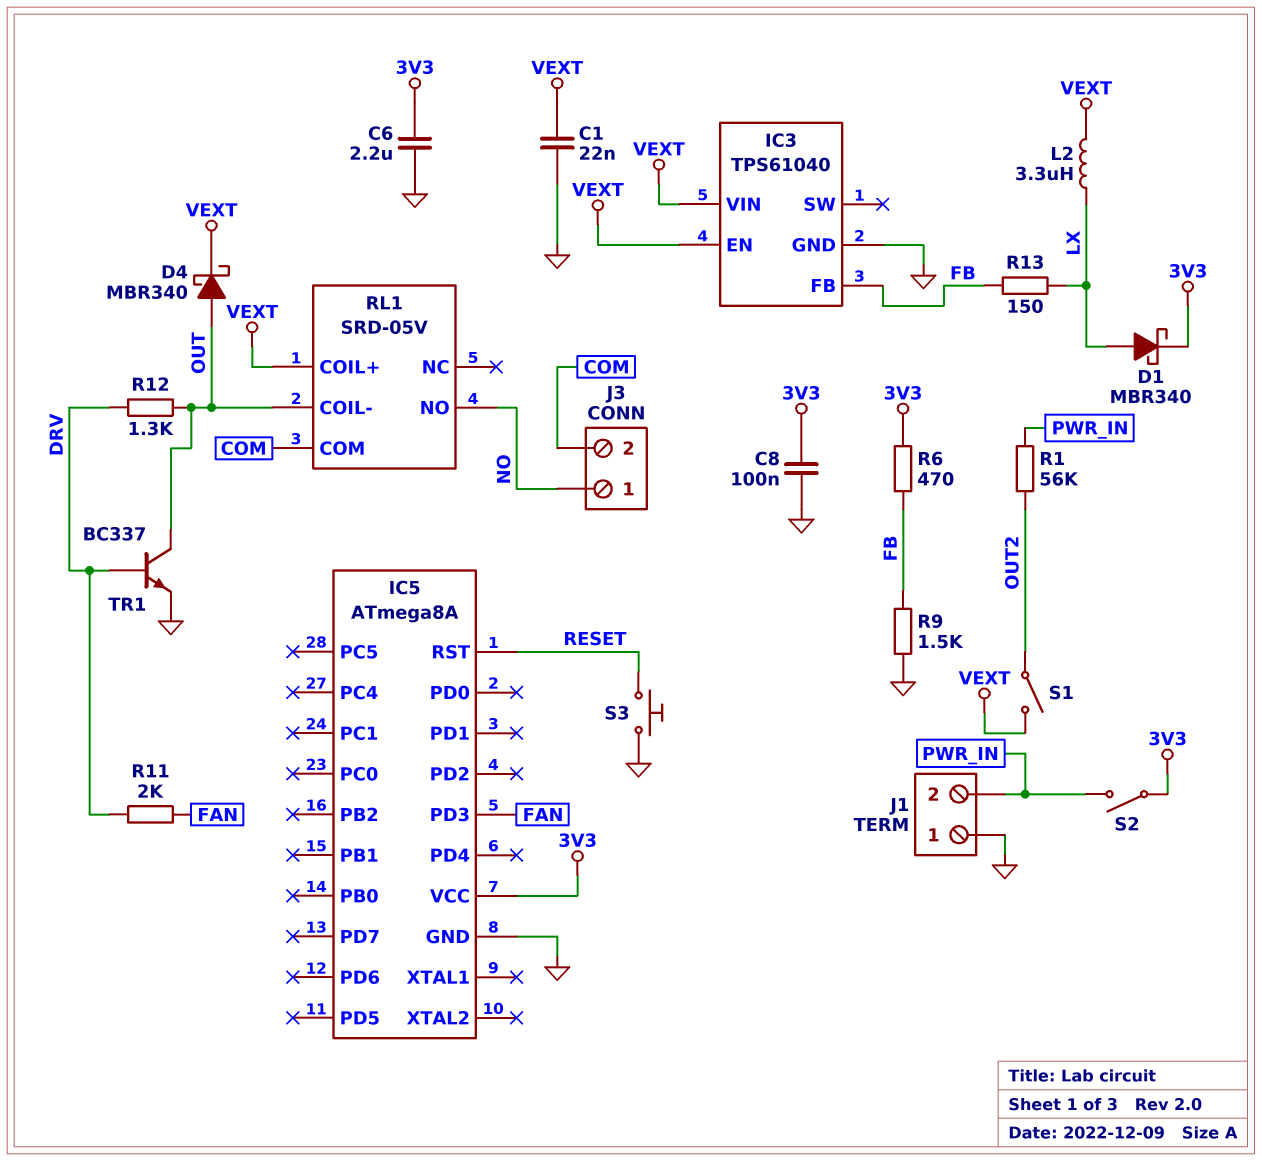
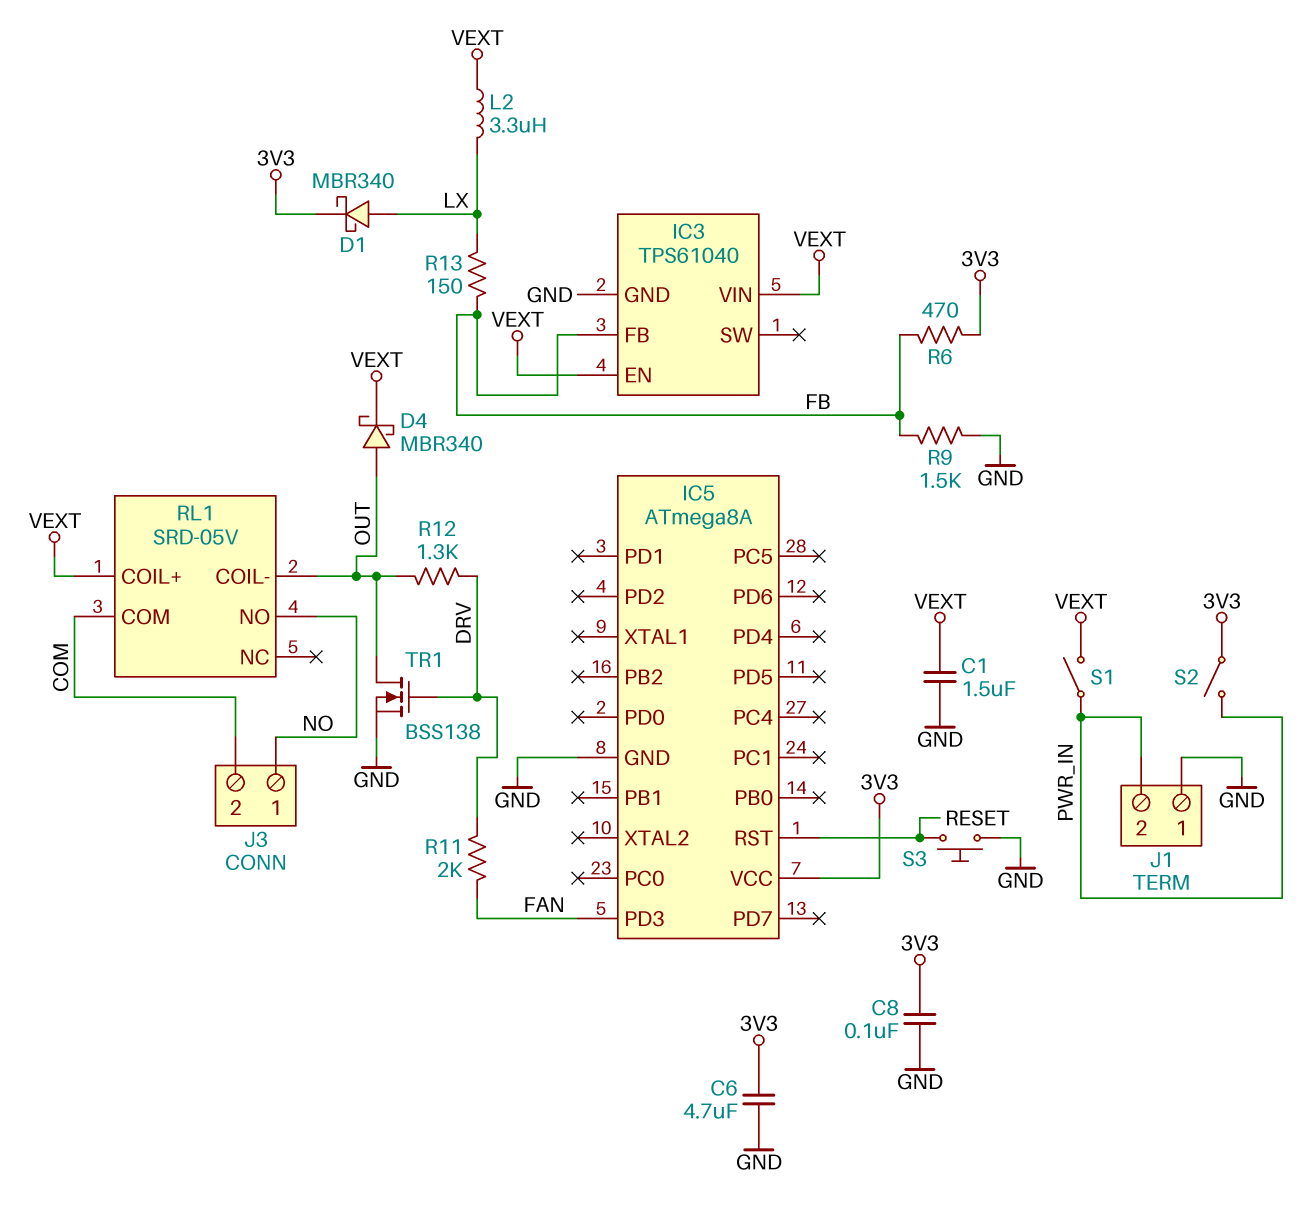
C1: 22nF (GND, VEXT) -> 1.5uF (GND, VEXT)
C6: 2.2uF (3V3, GND) -> 4.7uF (3V3, GND)
R1: 56k (OUT2, PWR_IN) -> none
S1: switch (OUT2, VEXT) -> switch (PWR_IN, VEXT)
TR1: NPN BC337 (B DRV, C OUT, E GND) -> NMOS BSS138 (G DRV, D OUT, S GND)

